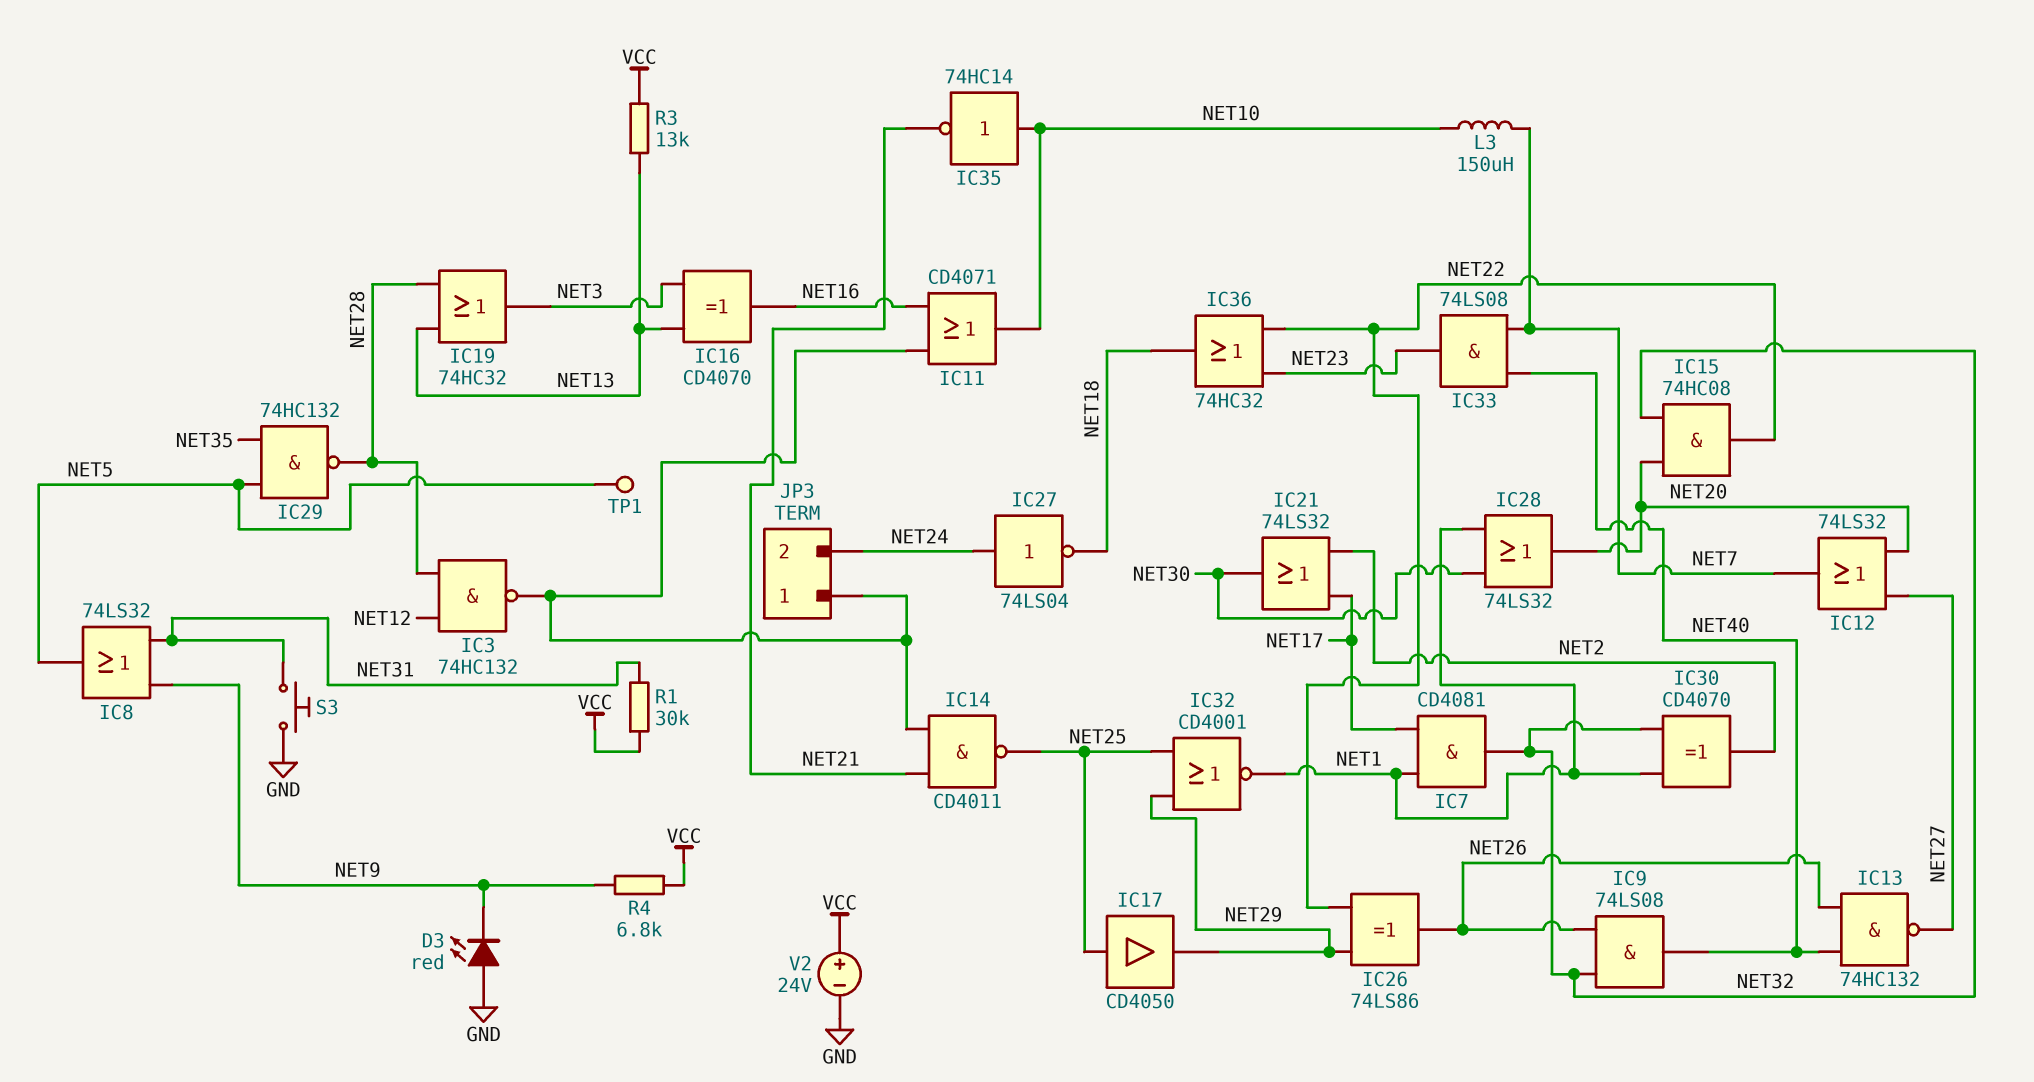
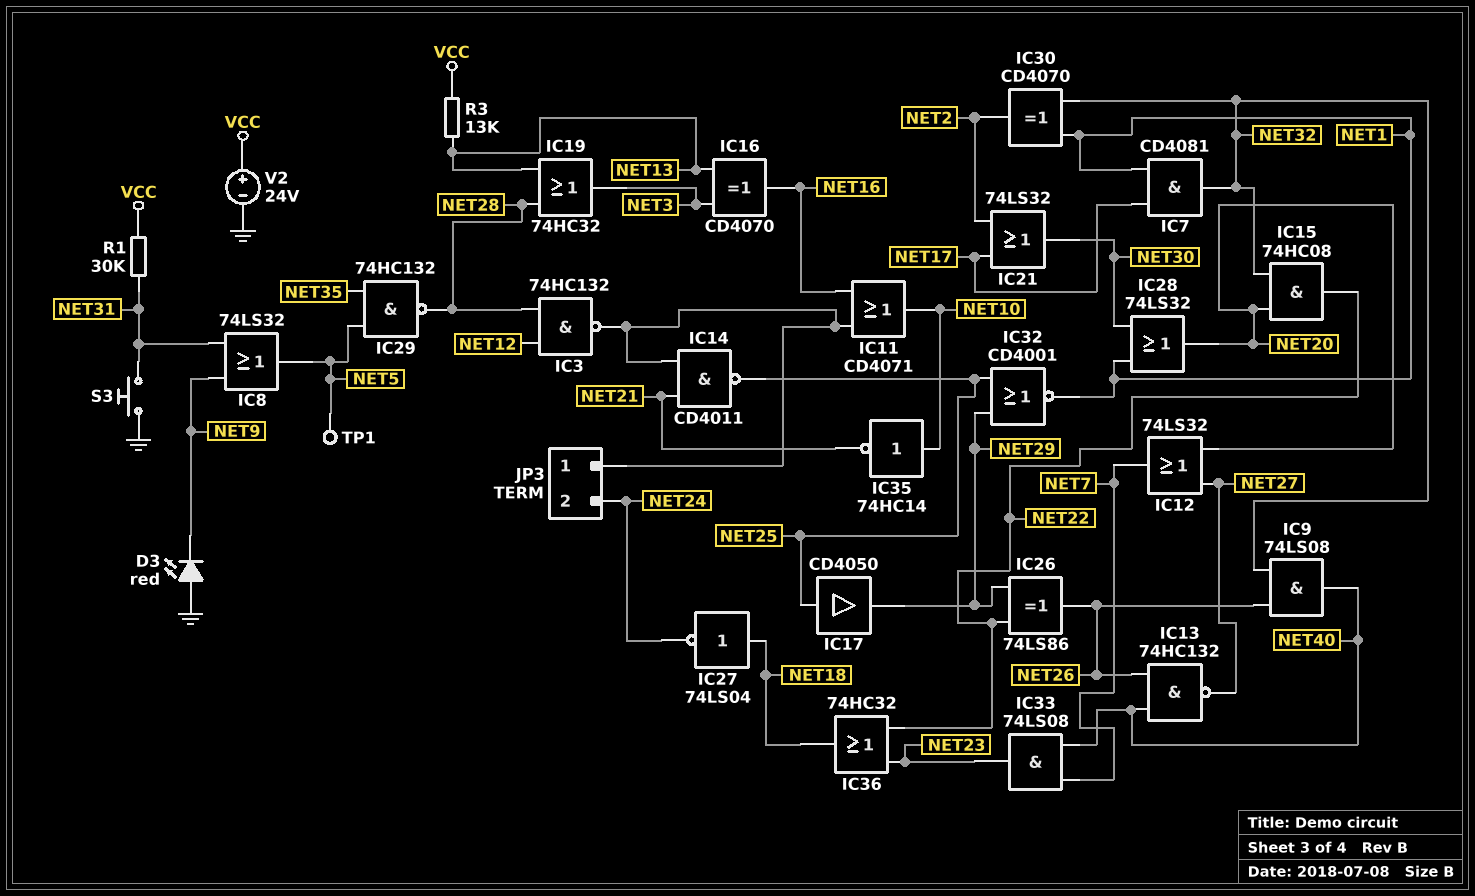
IC27: NOT 74LS04 (in NET24, out NET18) -> NOT 74LS04 (in NET18, out NET24)
L3: 150uH (NET7, NET10) -> none
R4: 6.8k (NET9, VCC) -> none

